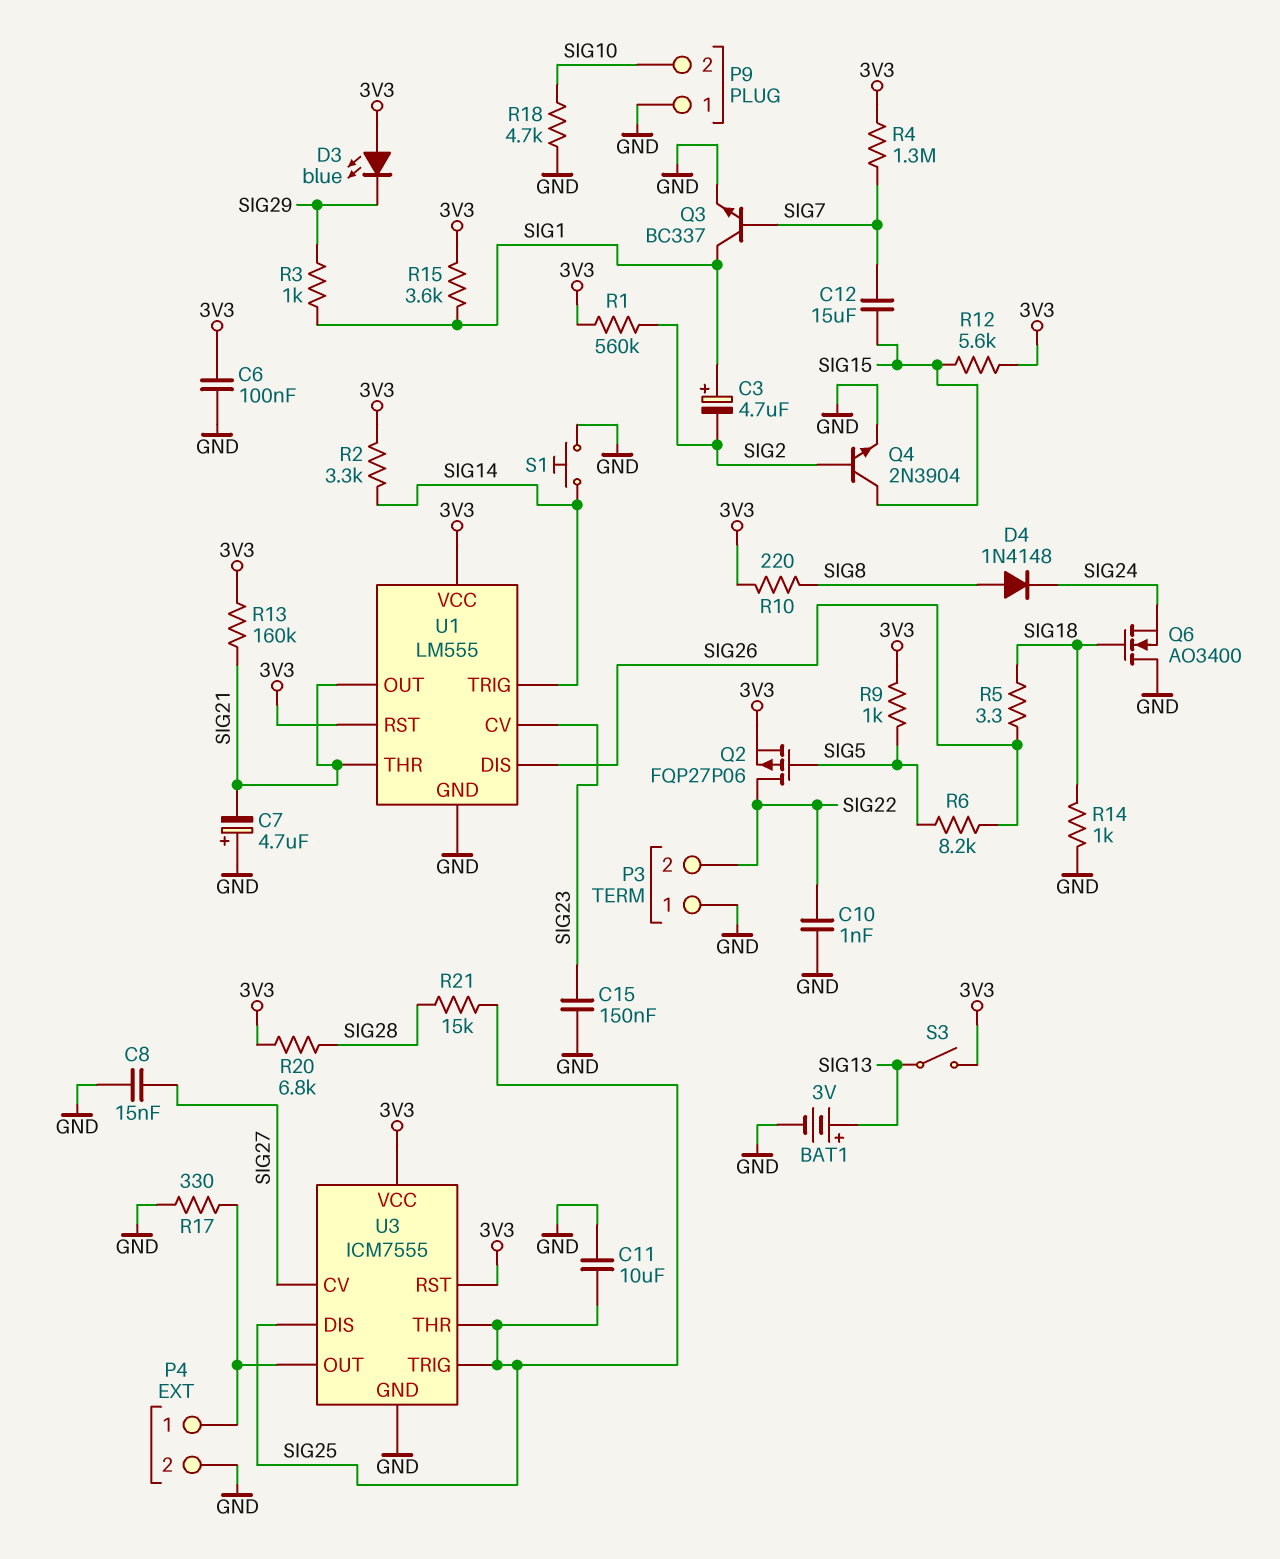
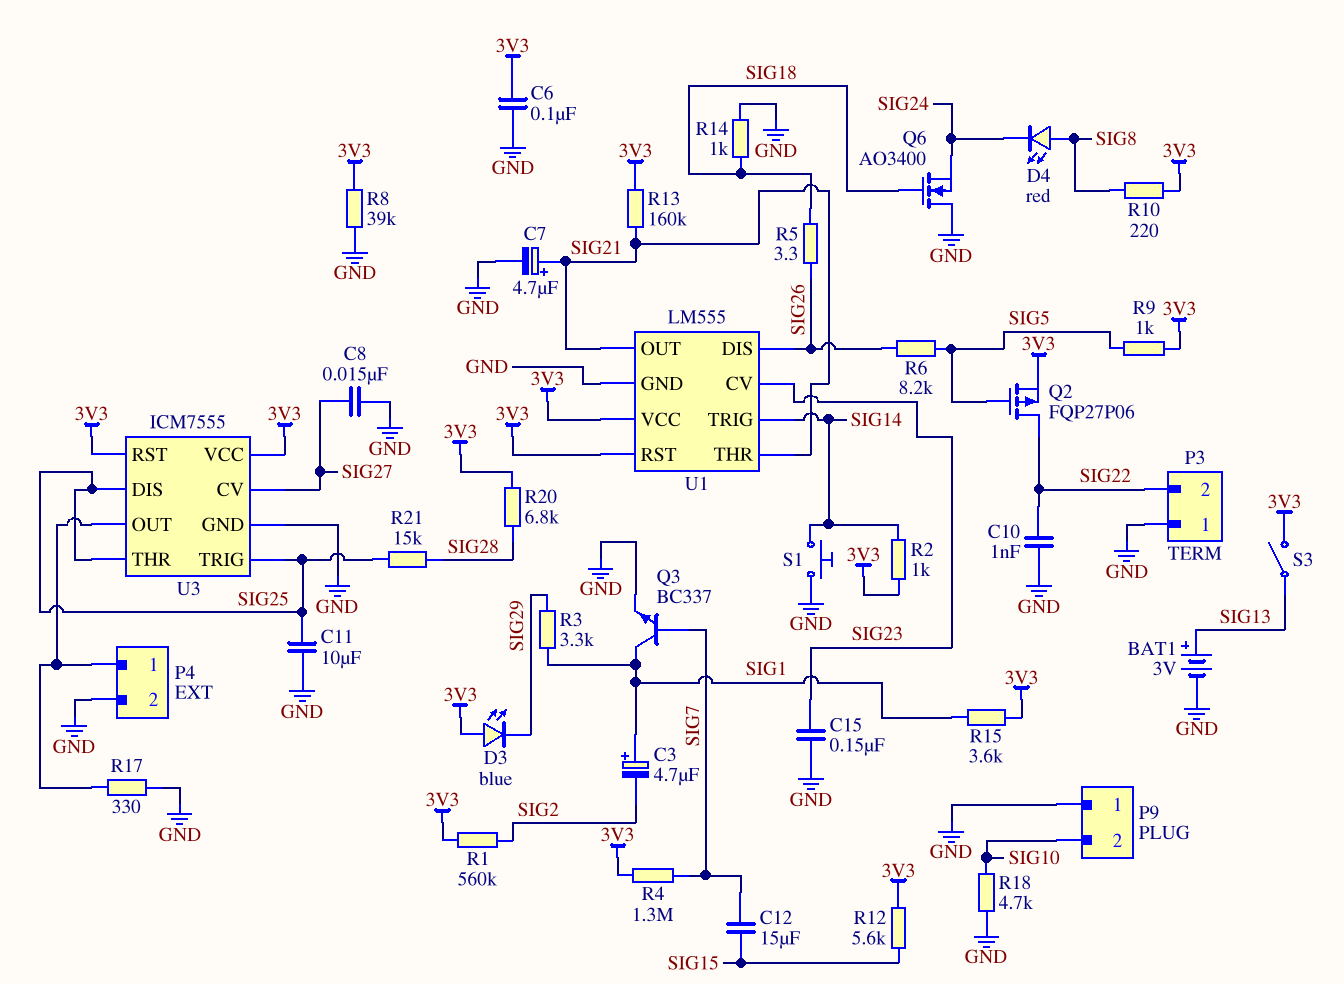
C7: 4.7uF (plus GND, minus SIG21) -> 4.7uF (plus SIG21, minus GND)
D4: diode 1N4148 (A SIG8, K SIG24) -> LED red (A SIG8, K SIG24)
Q4: NPN 2N3904 (B SIG2, C SIG15, E GND) -> none
R2: 3.3k (3V3, SIG14) -> 1k (3V3, SIG14)
R3: 1k (SIG1, SIG29) -> 3.3k (SIG1, SIG29)
R8: none -> 39k (3V3, GND)

